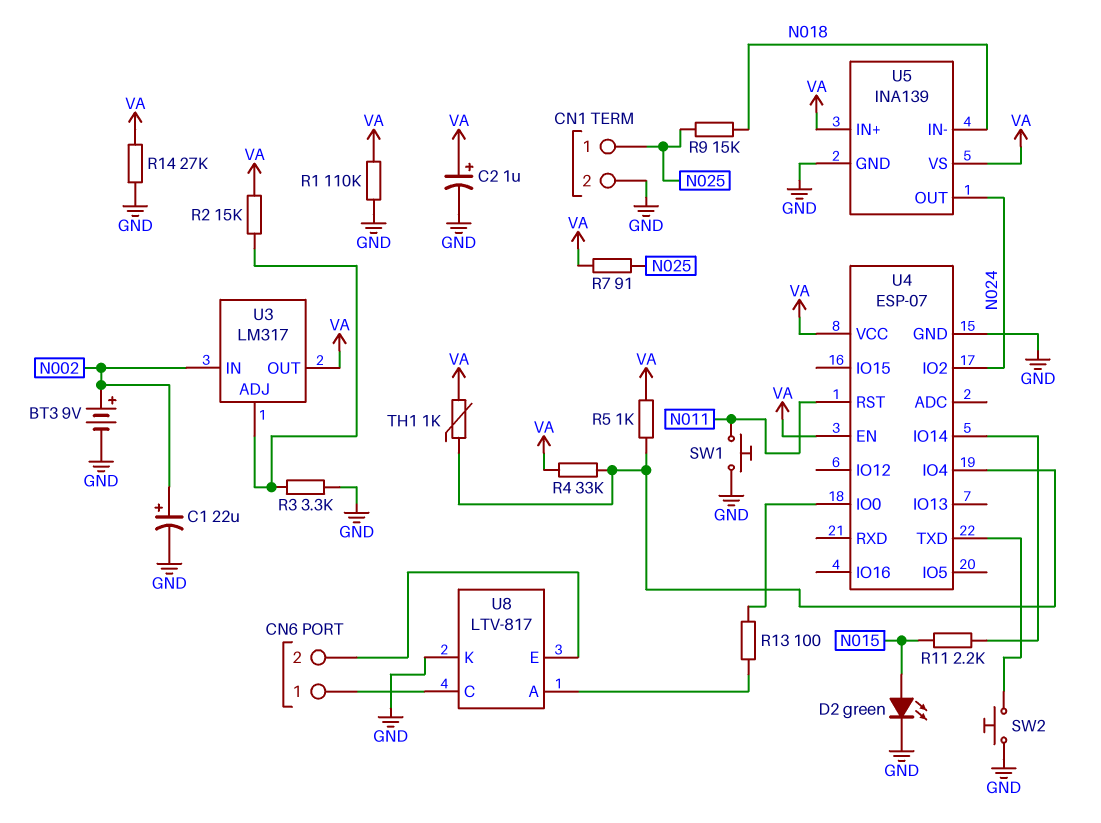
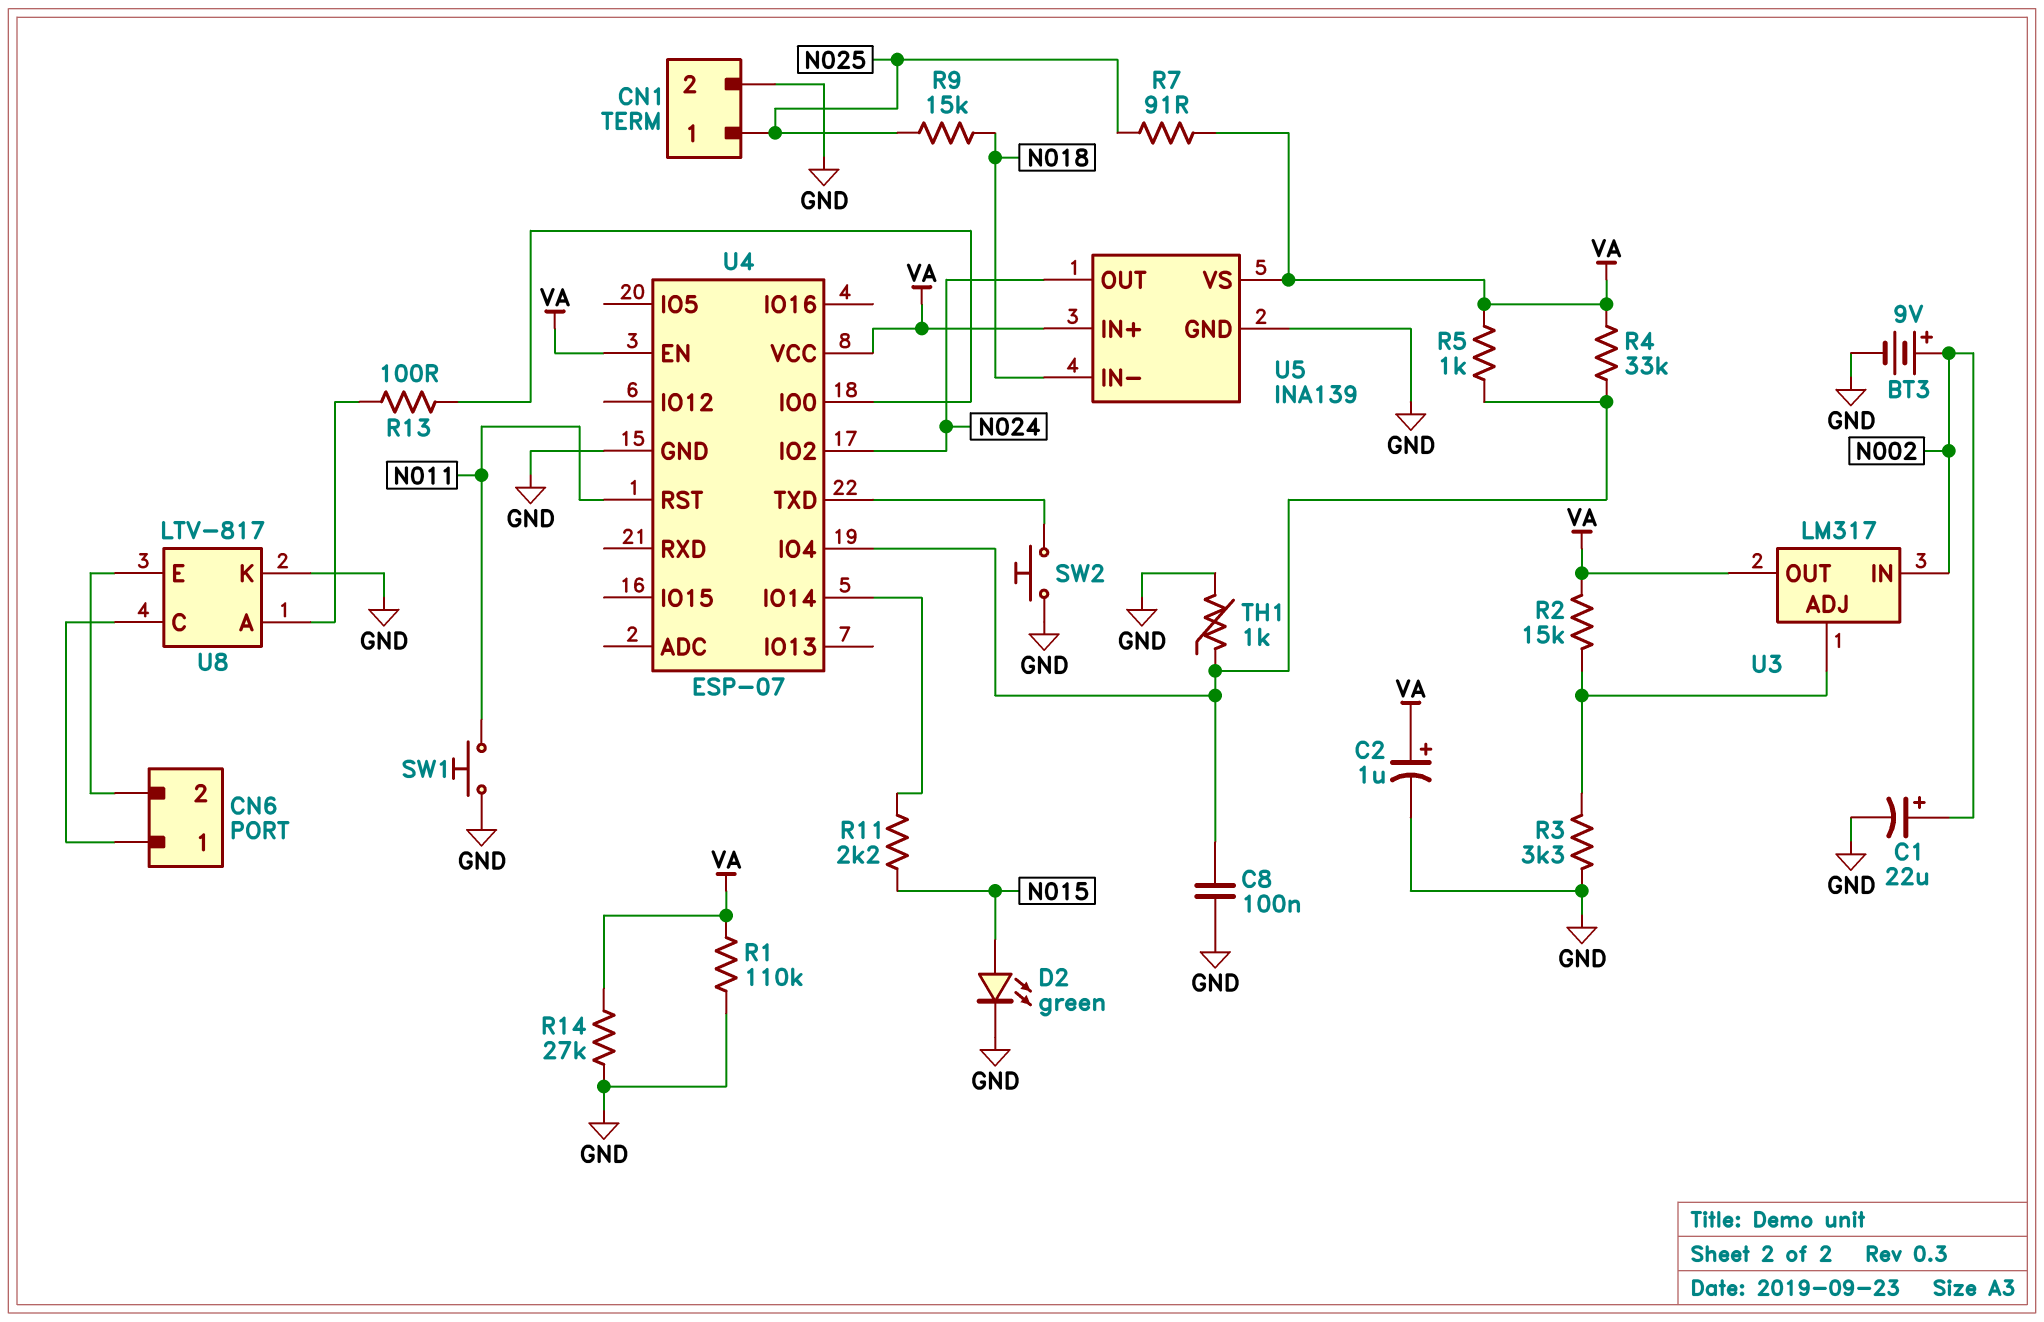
C8: none -> 100nF (GND, U4/IO4)
TH1: 1k (U4/IO4, VA) -> 1k (GND, U4/IO4)

